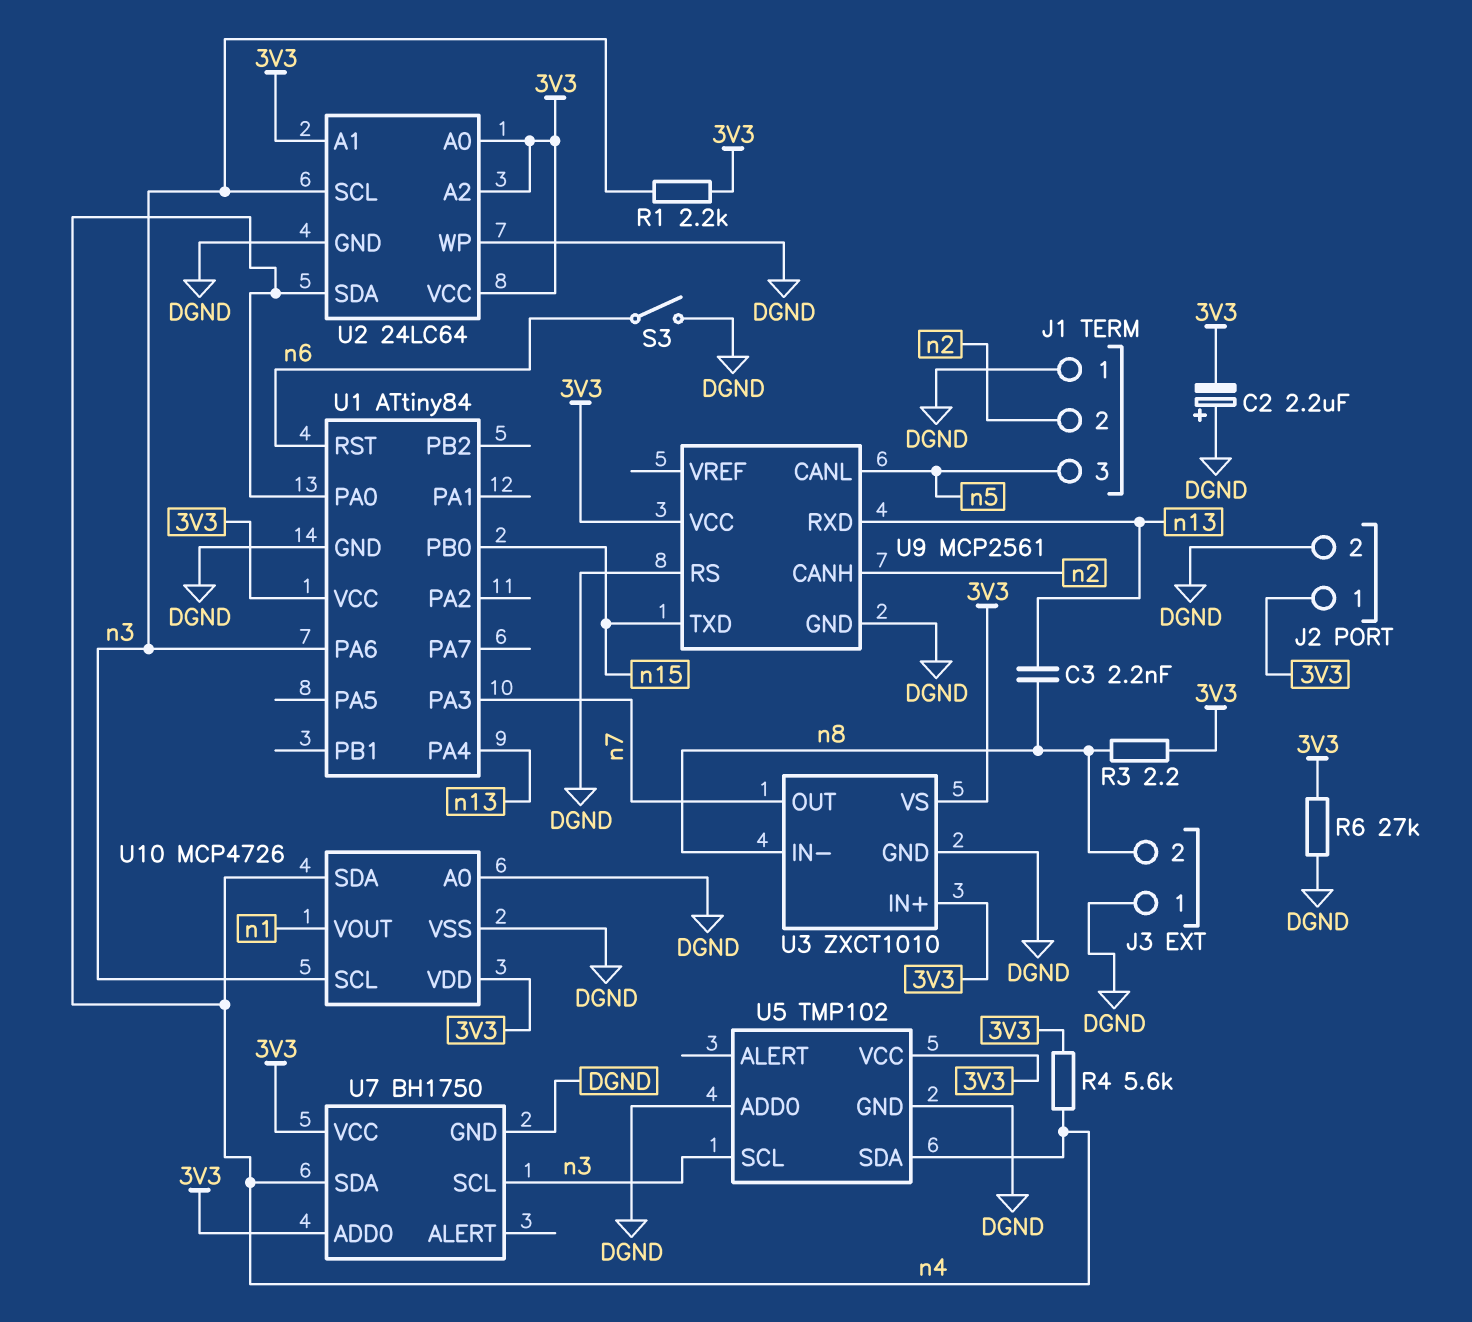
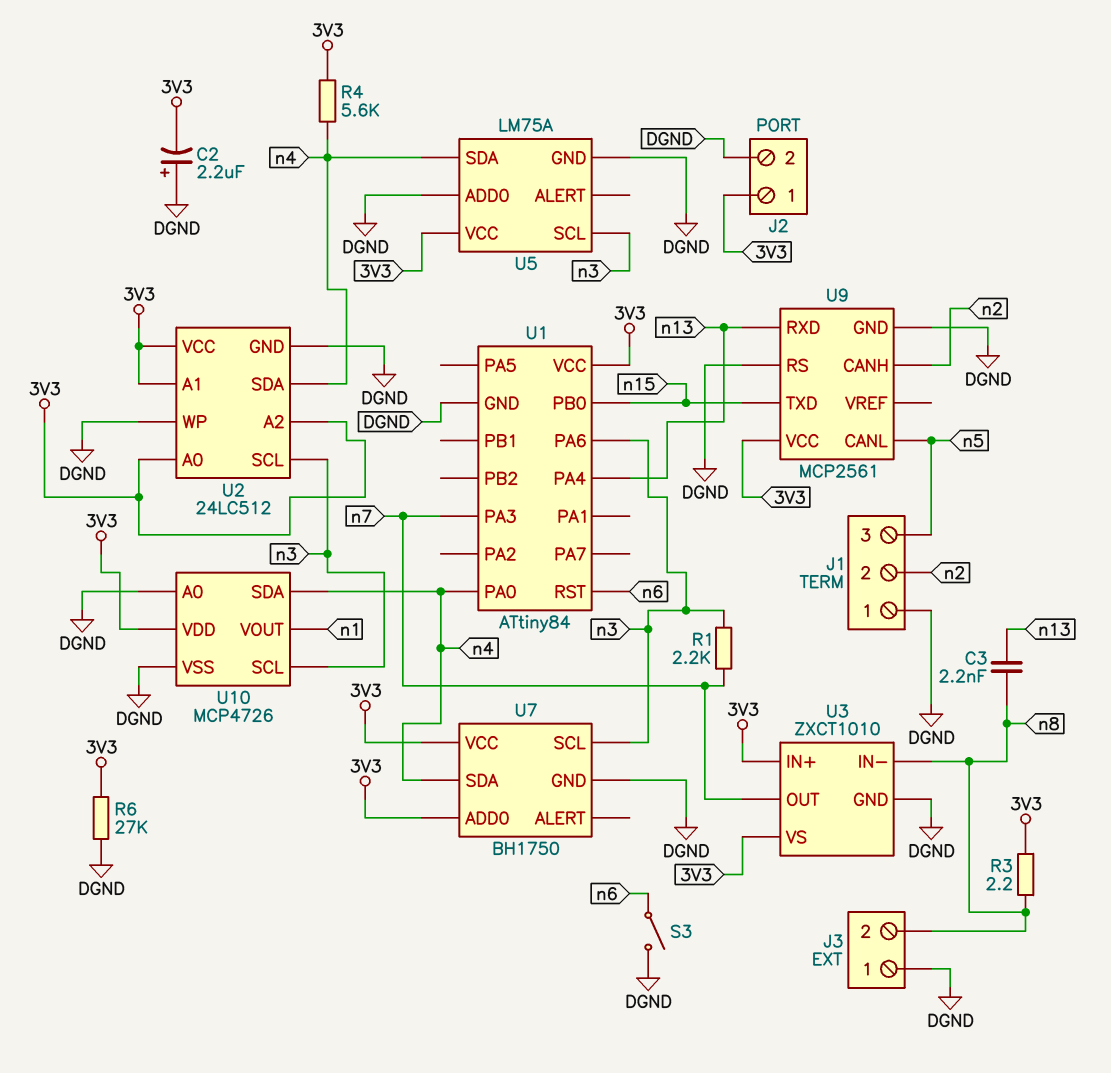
R1: 2.2k (3V3, n3) -> 2.2k (n3, n7)
U2: 24LC64 -> 24LC512
U5: TMP102 -> LM75A

